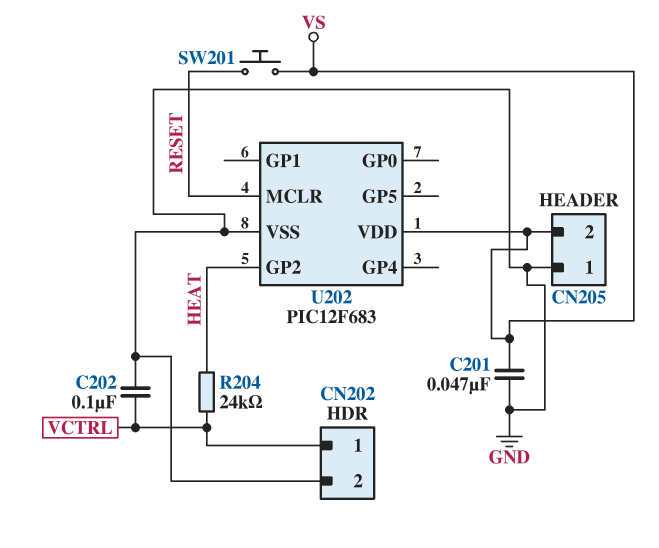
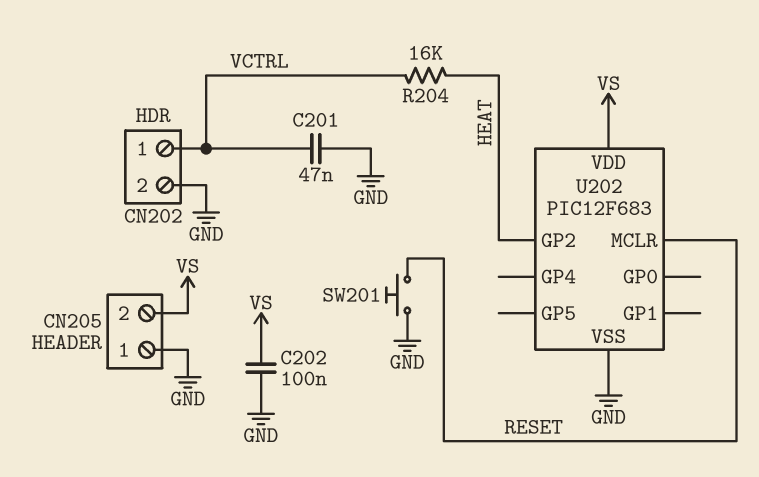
C201: 47nF (GND, VS) -> 47nF (GND, VCTRL)
C202: 100nF (GND, VCTRL) -> 100nF (GND, VS)
R204: 24k (HEAT, VCTRL) -> 16k (HEAT, VCTRL)
SW201: button (RESET, VS) -> button (GND, RESET)

